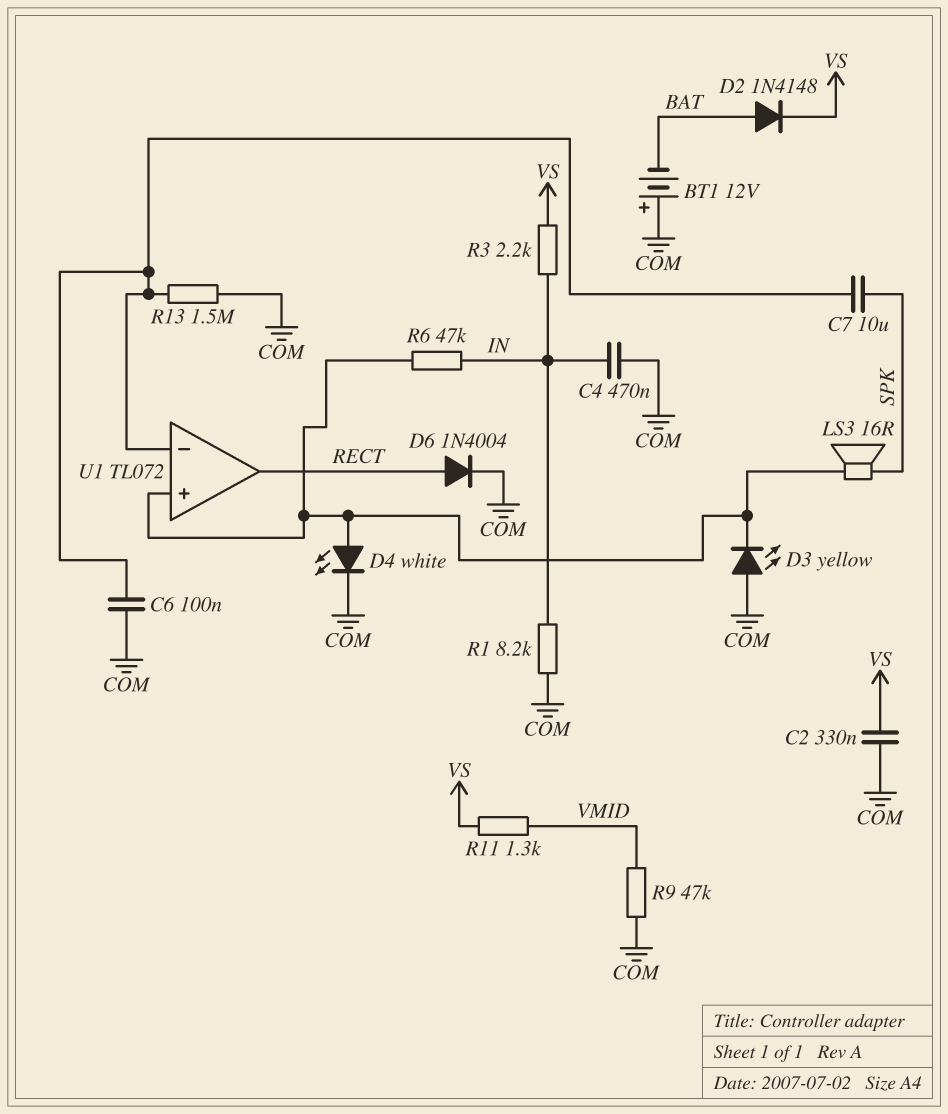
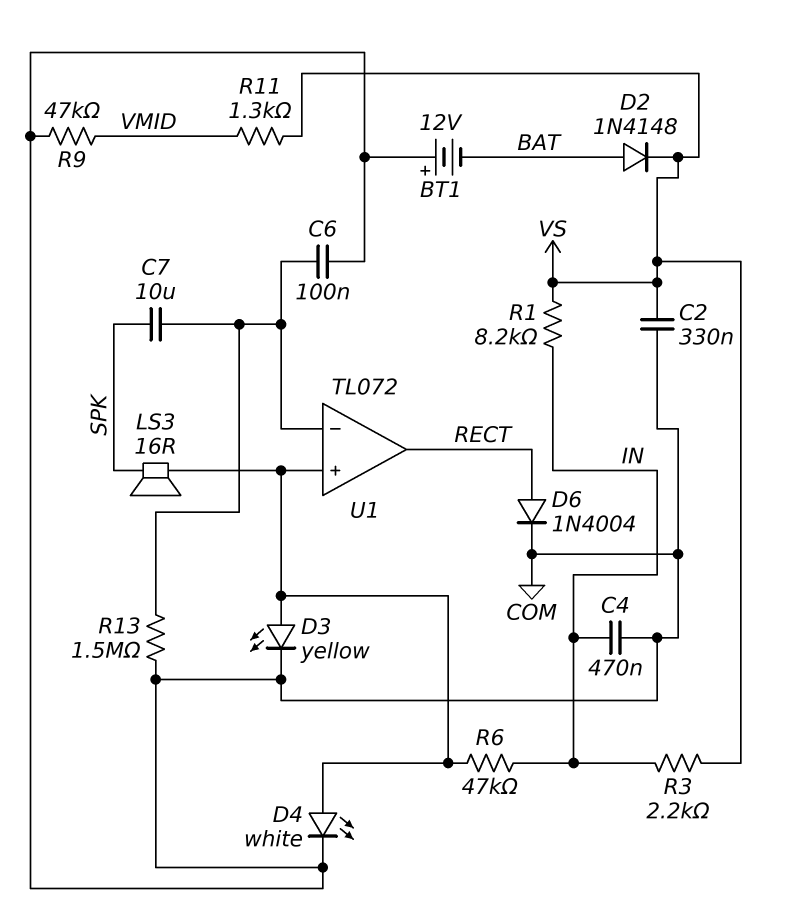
D3: LED yellow (A COM, K U1/in+) -> LED yellow (A U1/in+, K COM)
R1: 8.2k (COM, IN) -> 8.2k (IN, VS)

